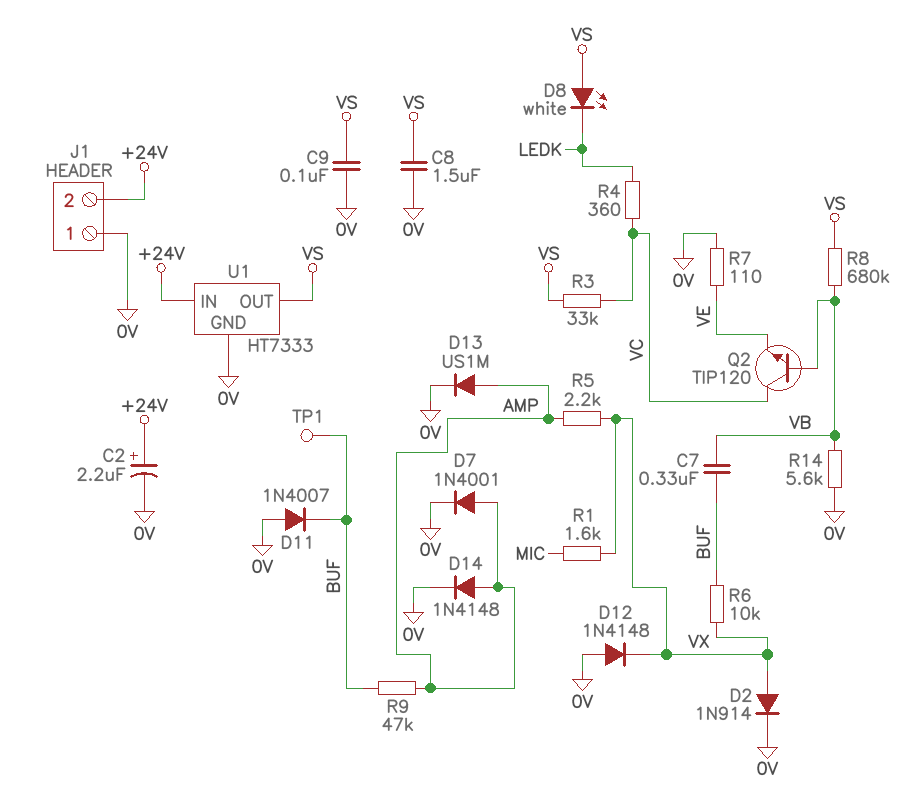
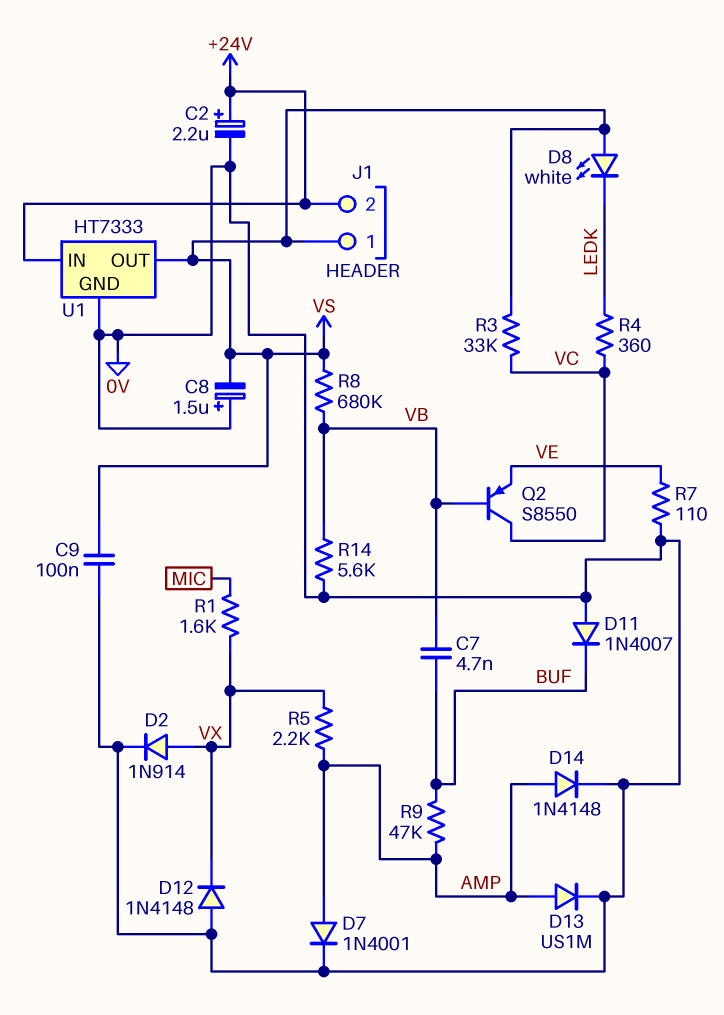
C7: 330nF (BUF, VB) -> 4.7nF (BUF, VB)
C8: 1.5uF (0V, VS) -> 1.5uF (plus 0V, minus VS)
J1 pin 1: 0V -> VS
Q2: NPN TIP120 (B VB, C VC, E VE) -> PNP S8550 (B VB, C VC, E VE)
R6: 10k (BUF, VX) -> none
TP1: test point (BUF) -> none

